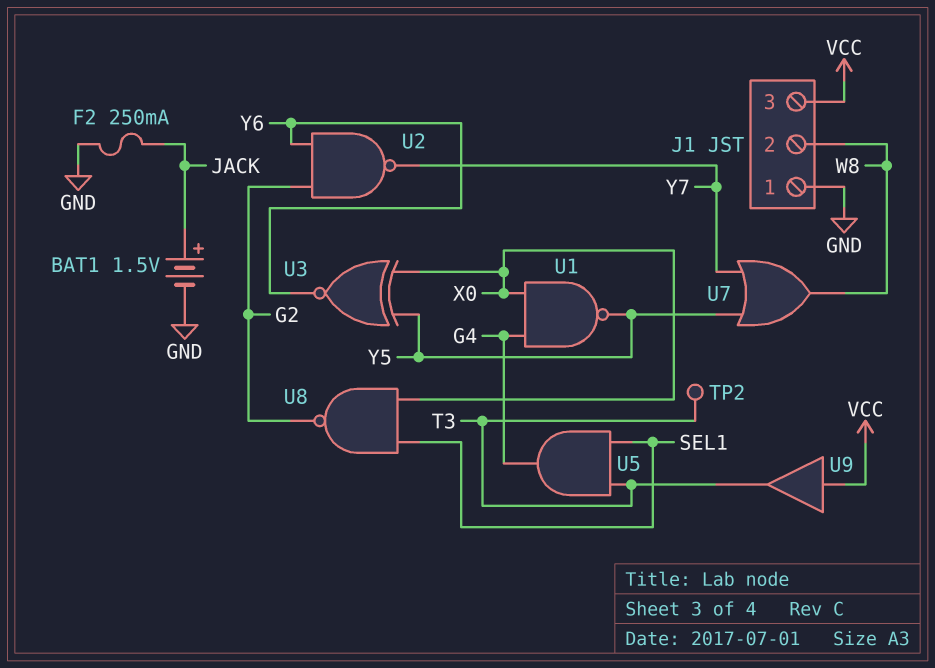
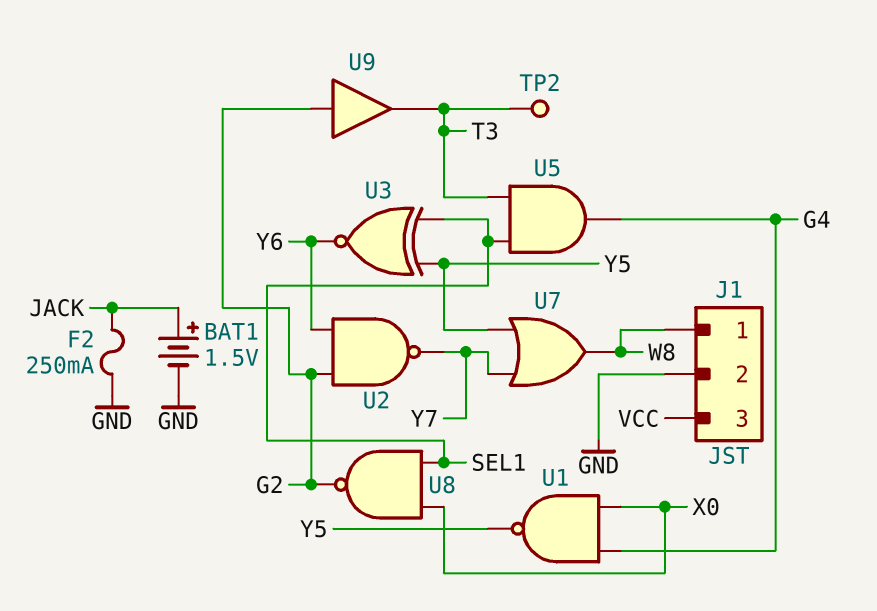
J1 pin 1: GND -> W8
J1 pin 2: W8 -> GND
U3: XNOR (in X0, in Y5, out Y6) -> XNOR (in SEL1, in Y5, out Y6)
U9: buffer (in VCC, out T3) -> buffer (in G2, out T3)

